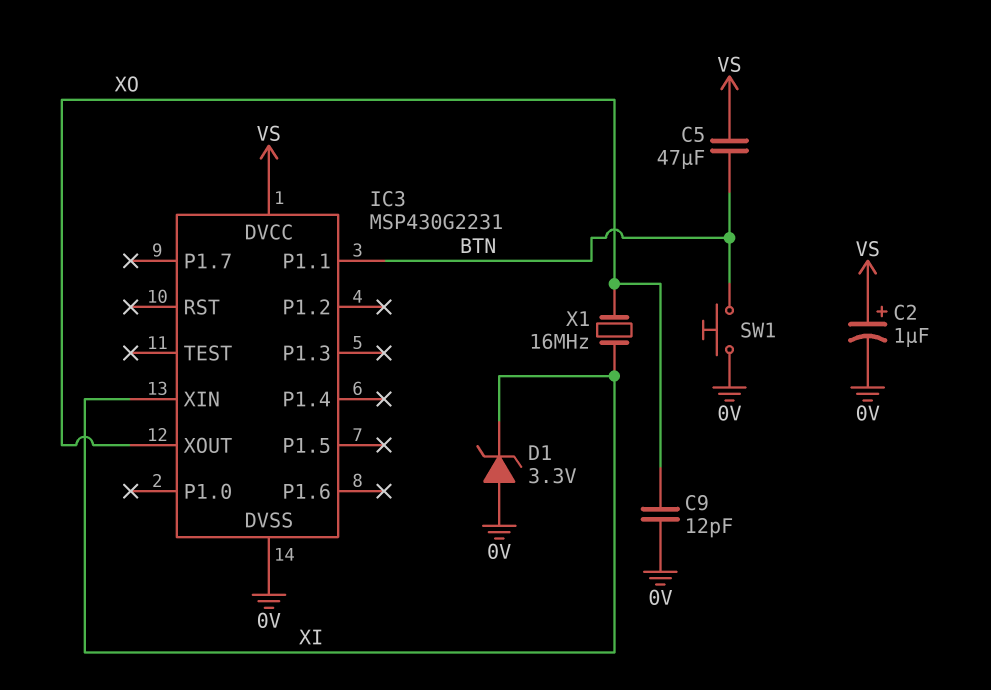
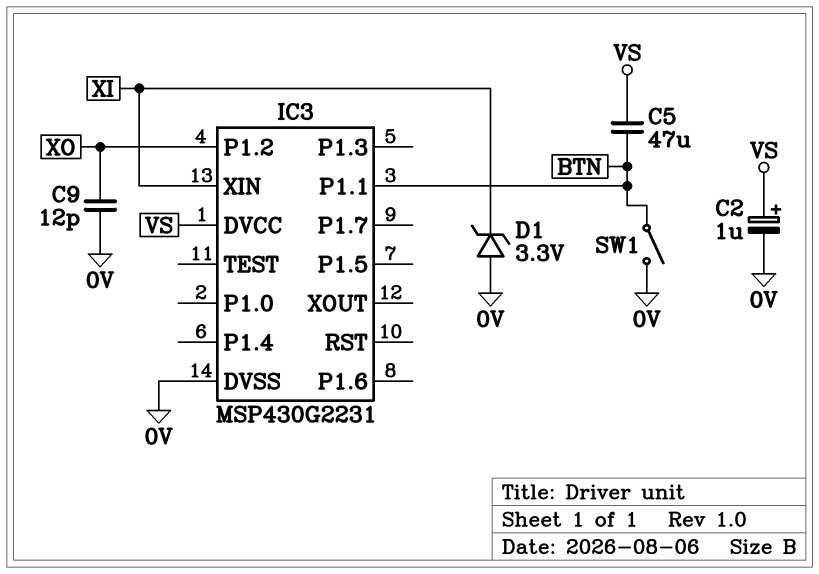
IC3 pin P1.2: none -> XO
IC3 pin XOUT: XO -> none
SW1: button (0V, BTN) -> switch (0V, BTN)
X1: 16MHz (XI, XO) -> none

